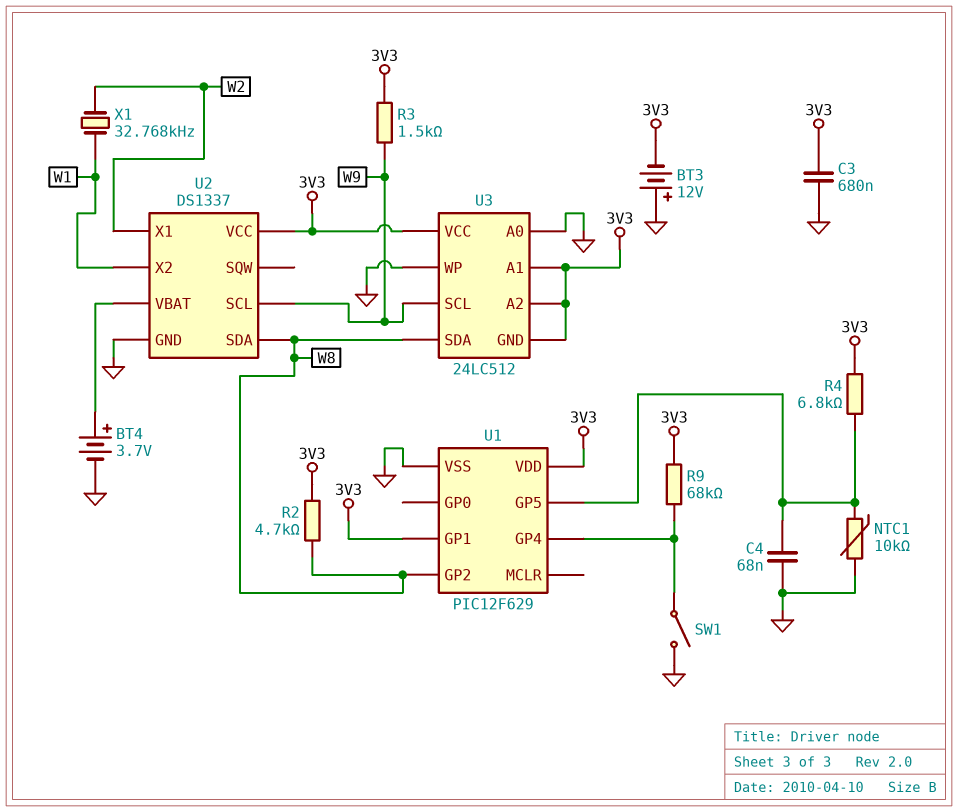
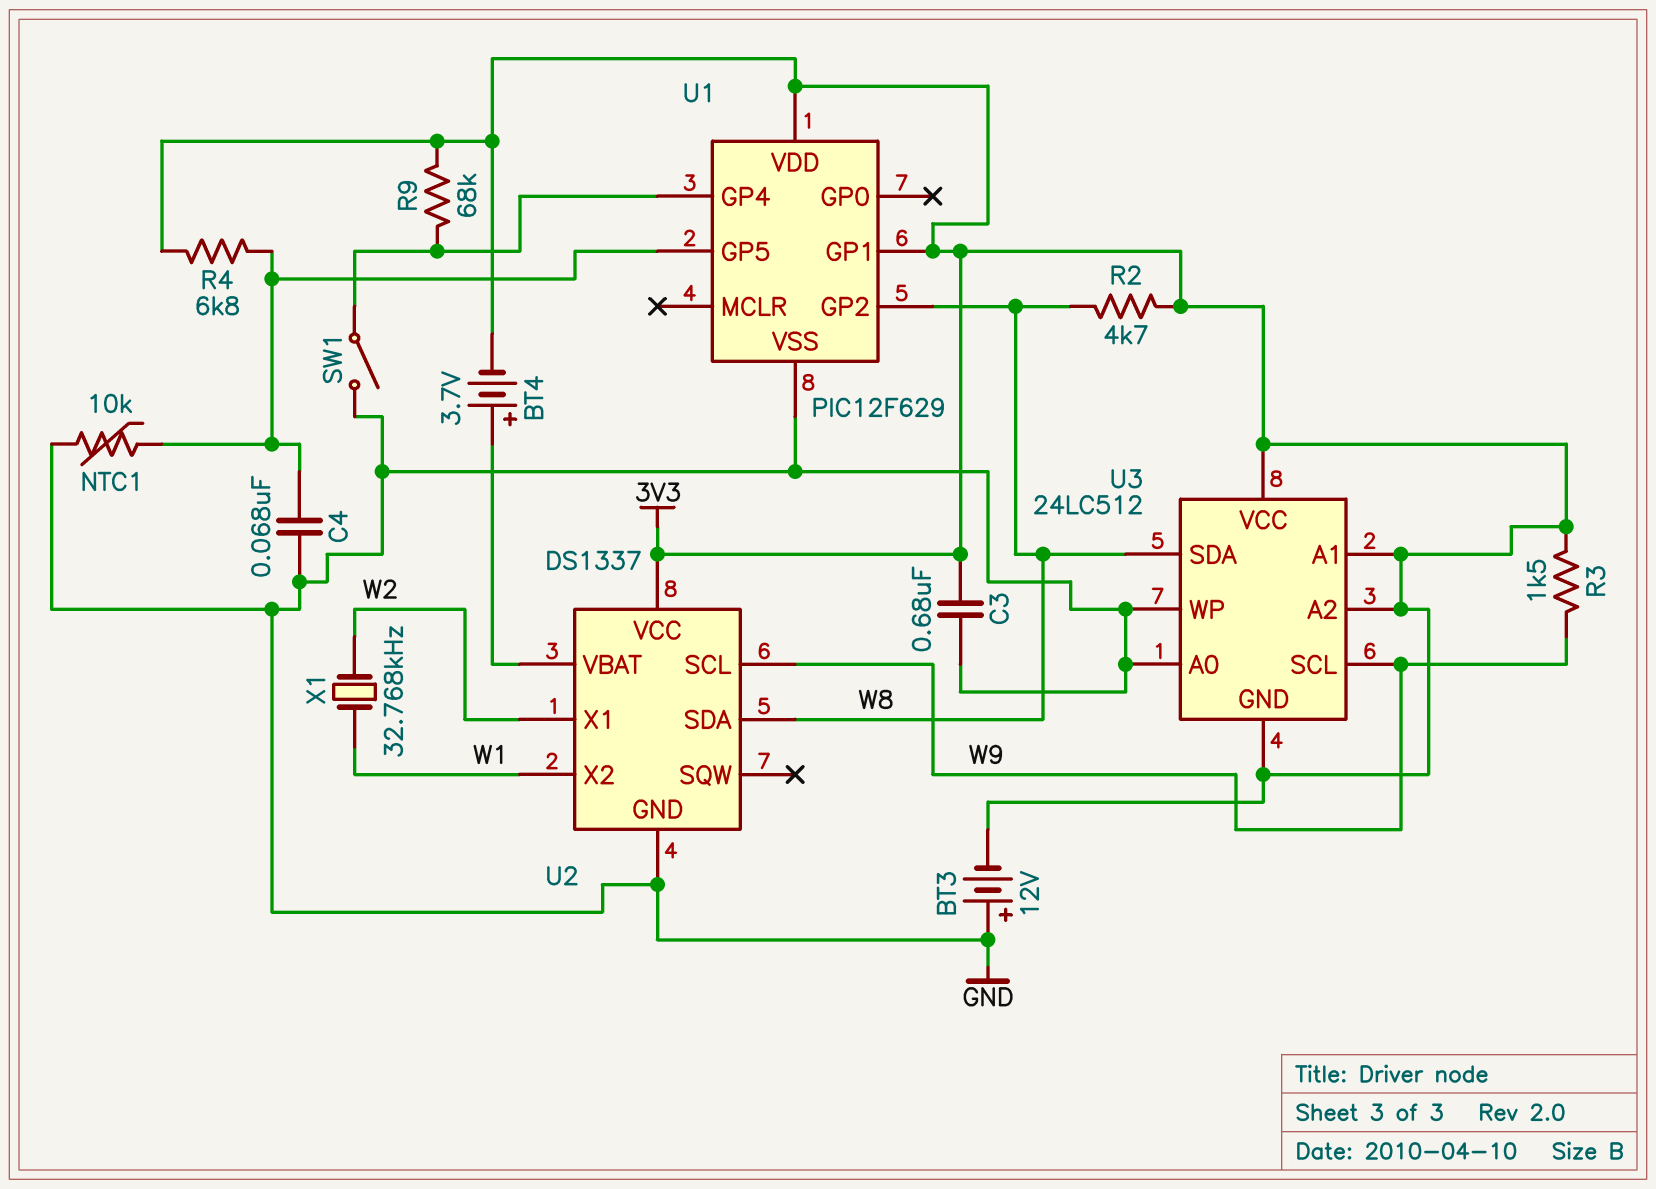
BT4: 3.7V (plus U2/VBAT, minus GND) -> 3.7V (plus U2/VBAT, minus 3V3)

